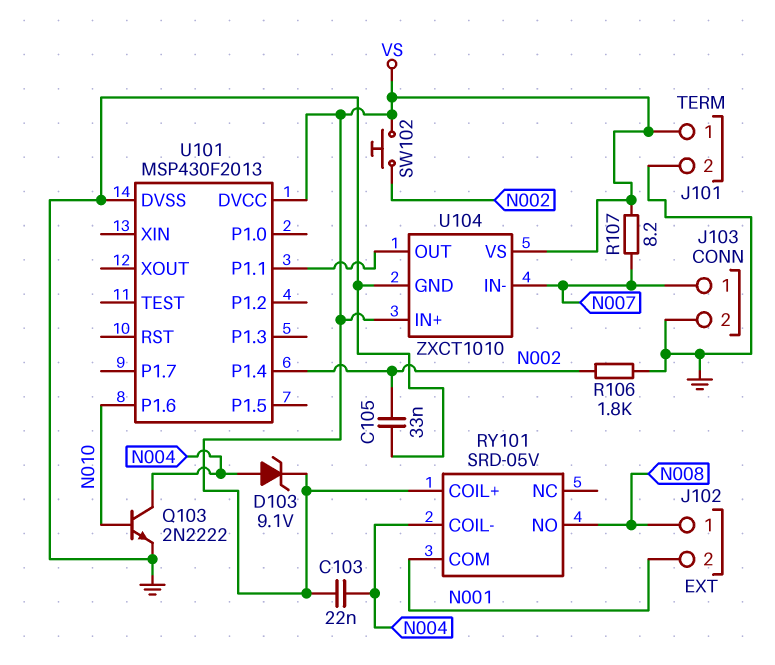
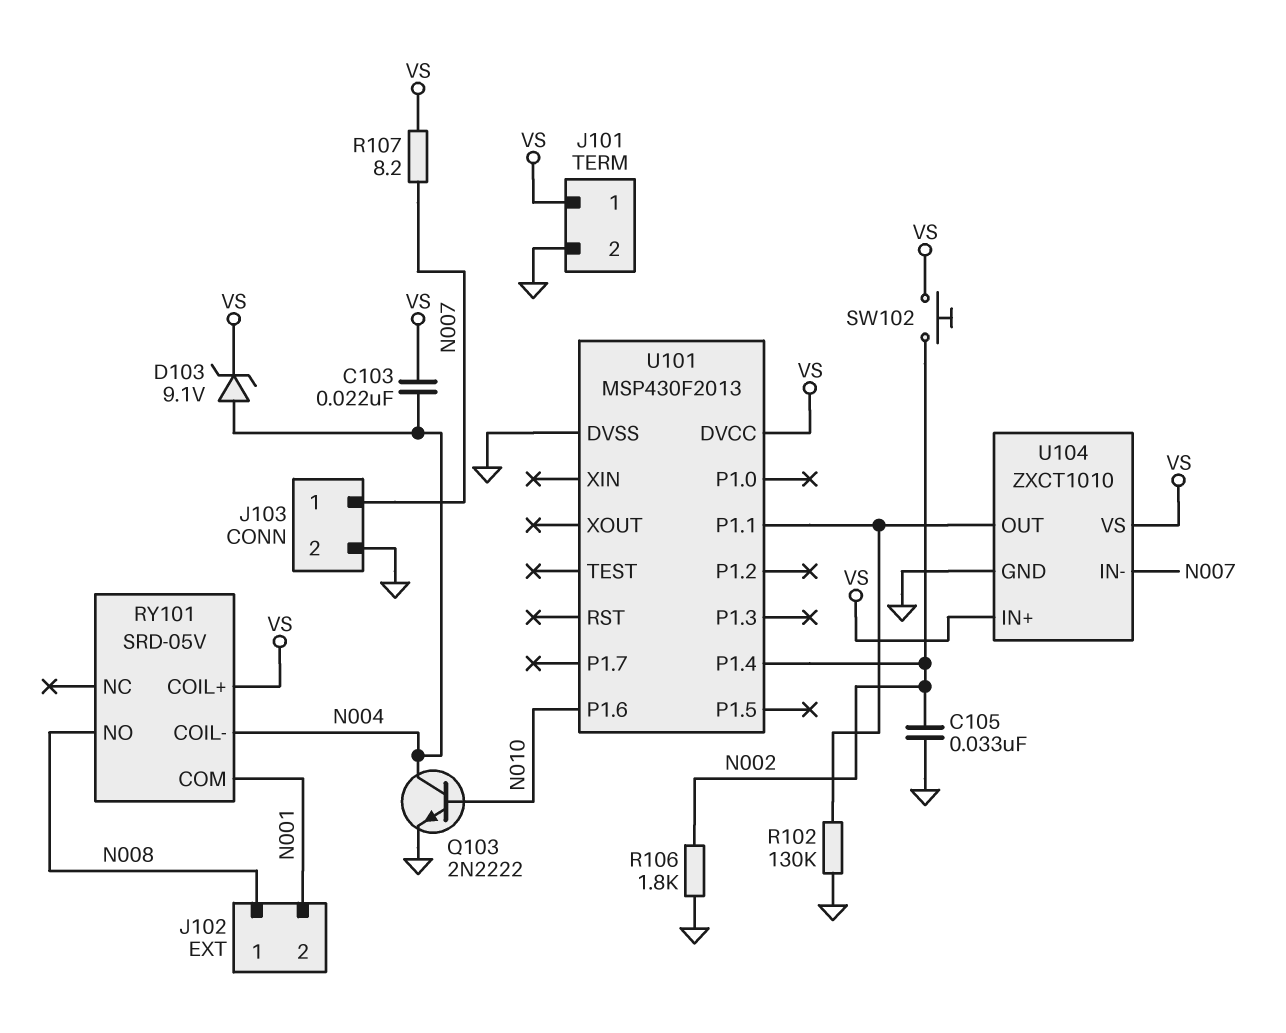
R102: none -> 130k (GND, U101/P1.1)

